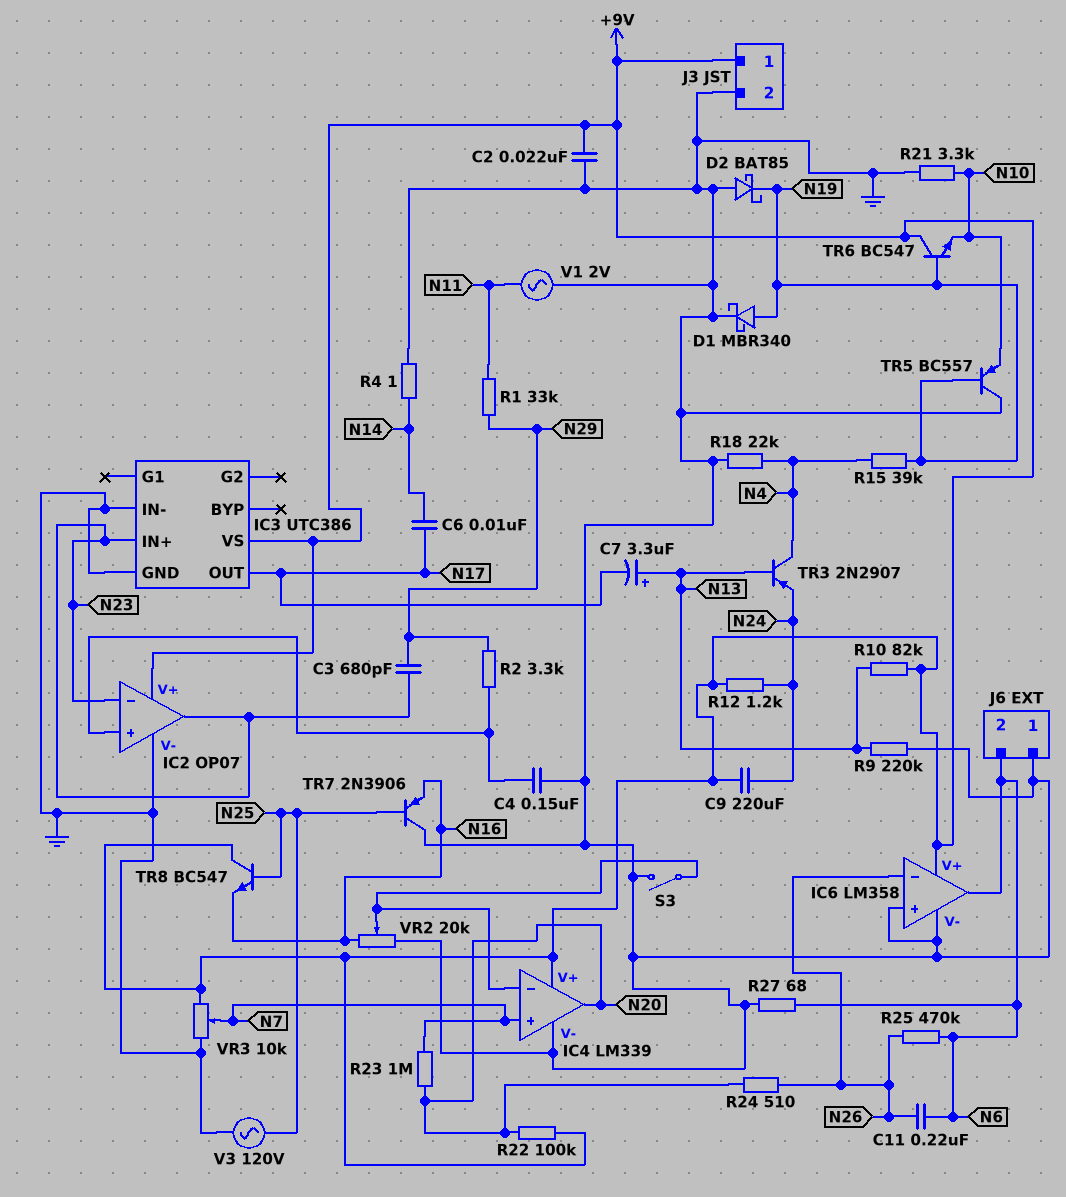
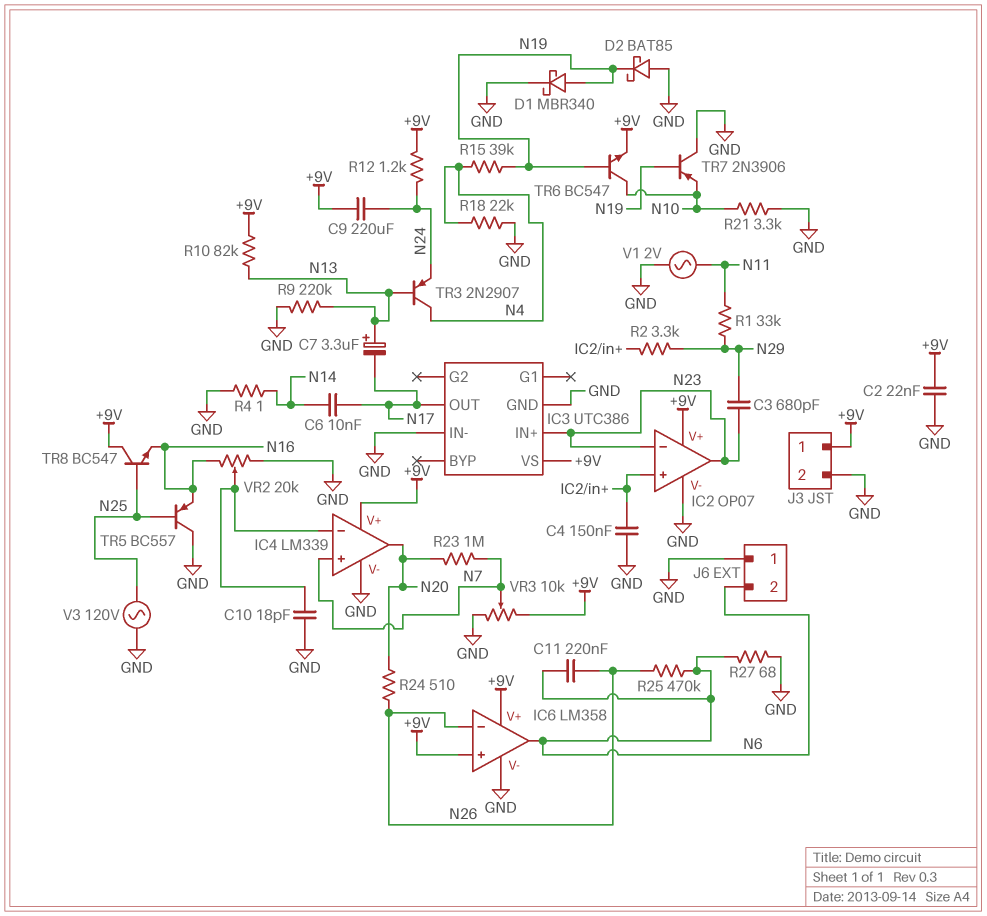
C10: none -> 18pF (GND, IC4/in-)
IC6 pin in+: GND -> +9V
R22: 100k (+9V, N20) -> none
S3: switch (GND, IC4/in-) -> none
TR5: PNP BC557 (B N19, C GND, E N10) -> PNP BC557 (B N25, C GND, E N16)
TR6: NPN BC547 (B N19, C +9V, E N10) -> NPN BC547 (B N19, C N10, E +9V)
TR7: PNP 2N3906 (B N25, C GND, E N16) -> PNP 2N3906 (B N19, C GND, E N10)

